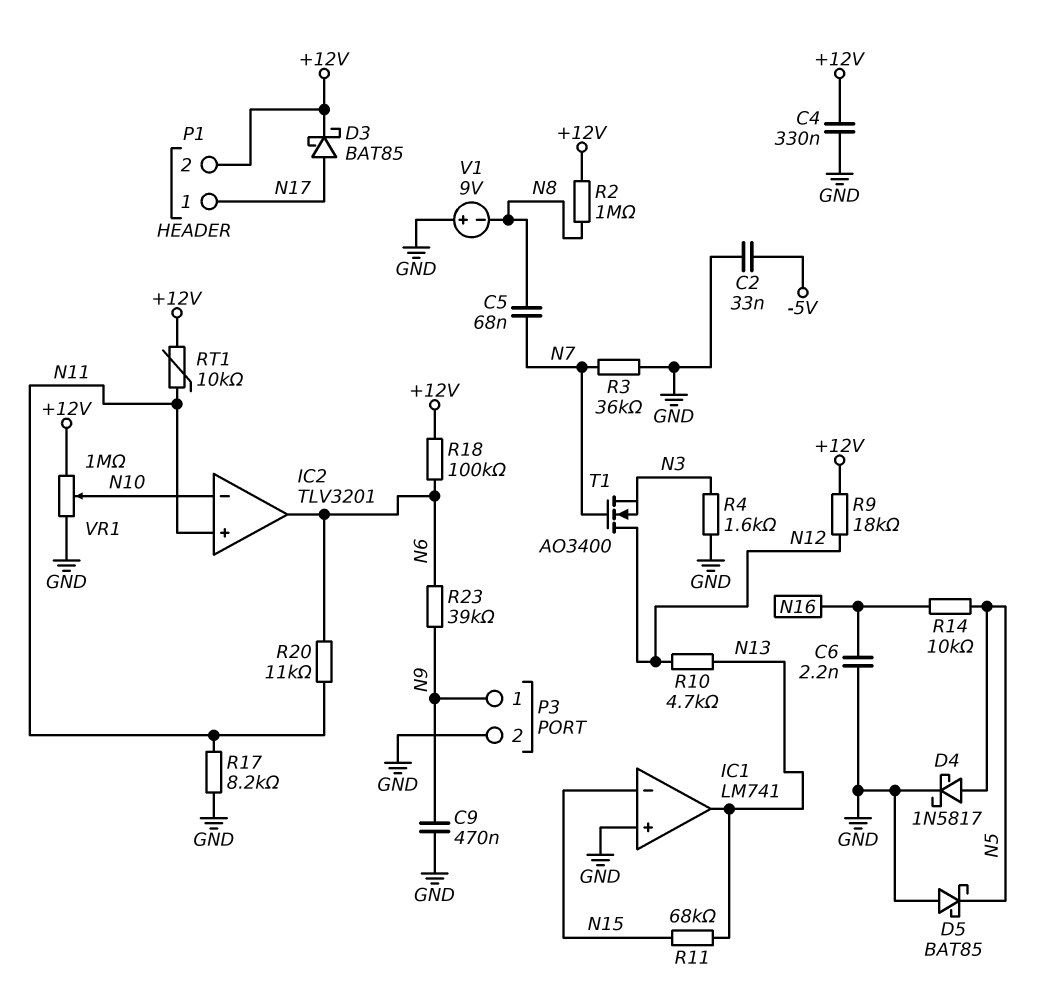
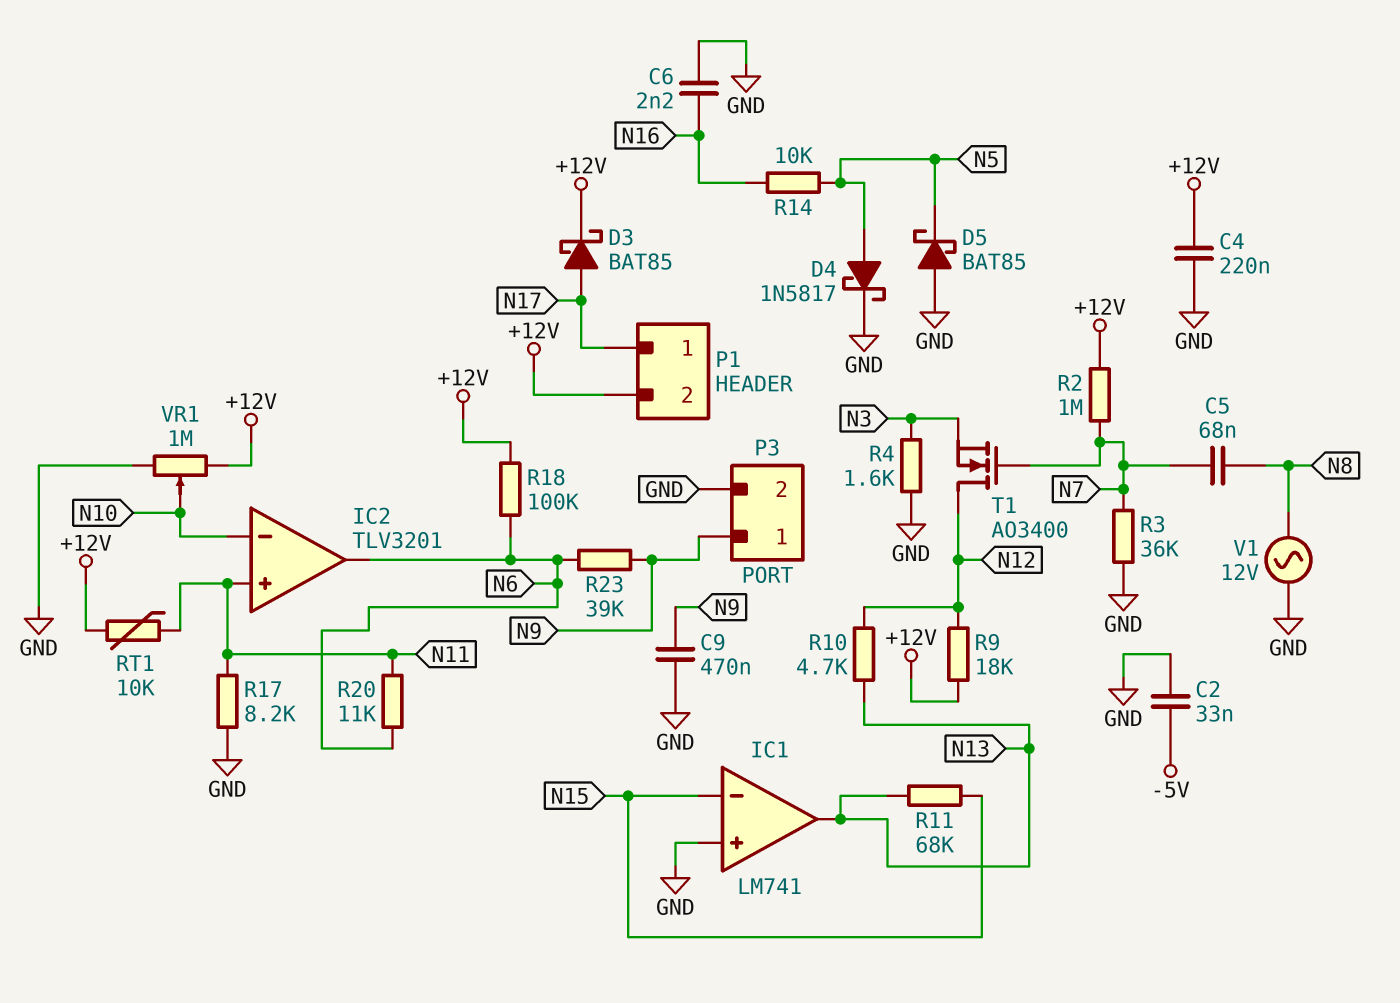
C4: 330nF (+12V, GND) -> 220nF (+12V, GND)
R2: 1M (+12V, N8) -> 1M (+12V, N7)
V1: 9V (plus GND, minus N8) -> AC 12V (GND, N8)

